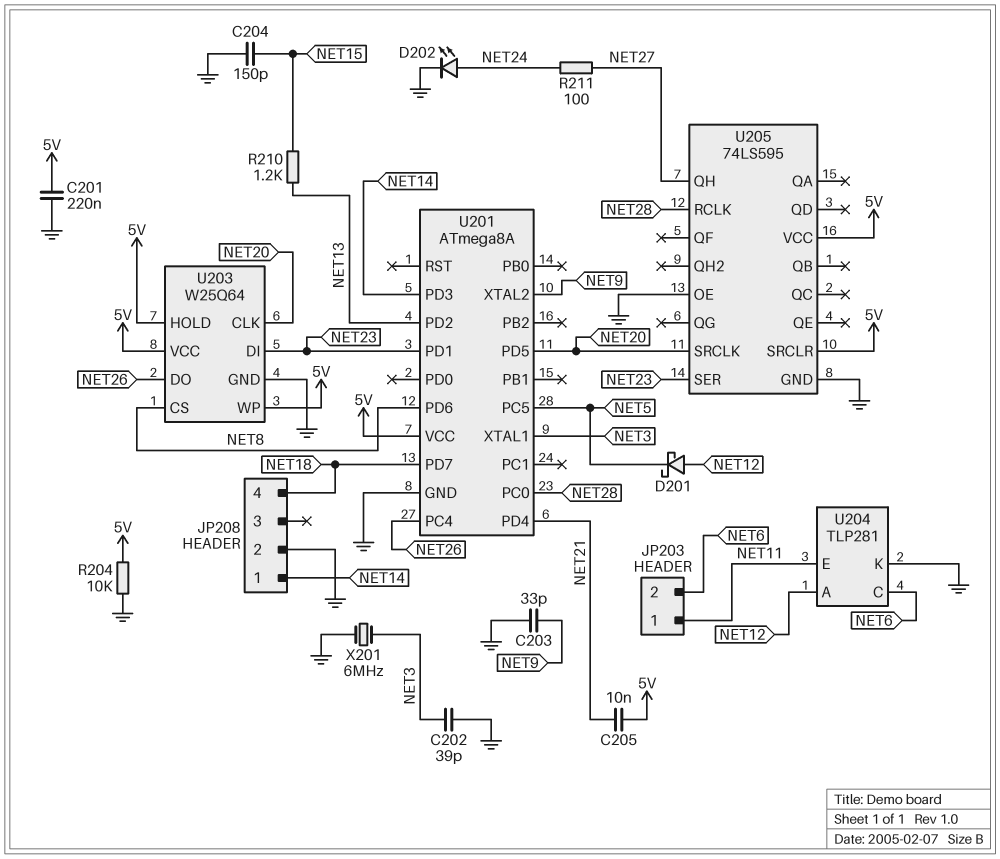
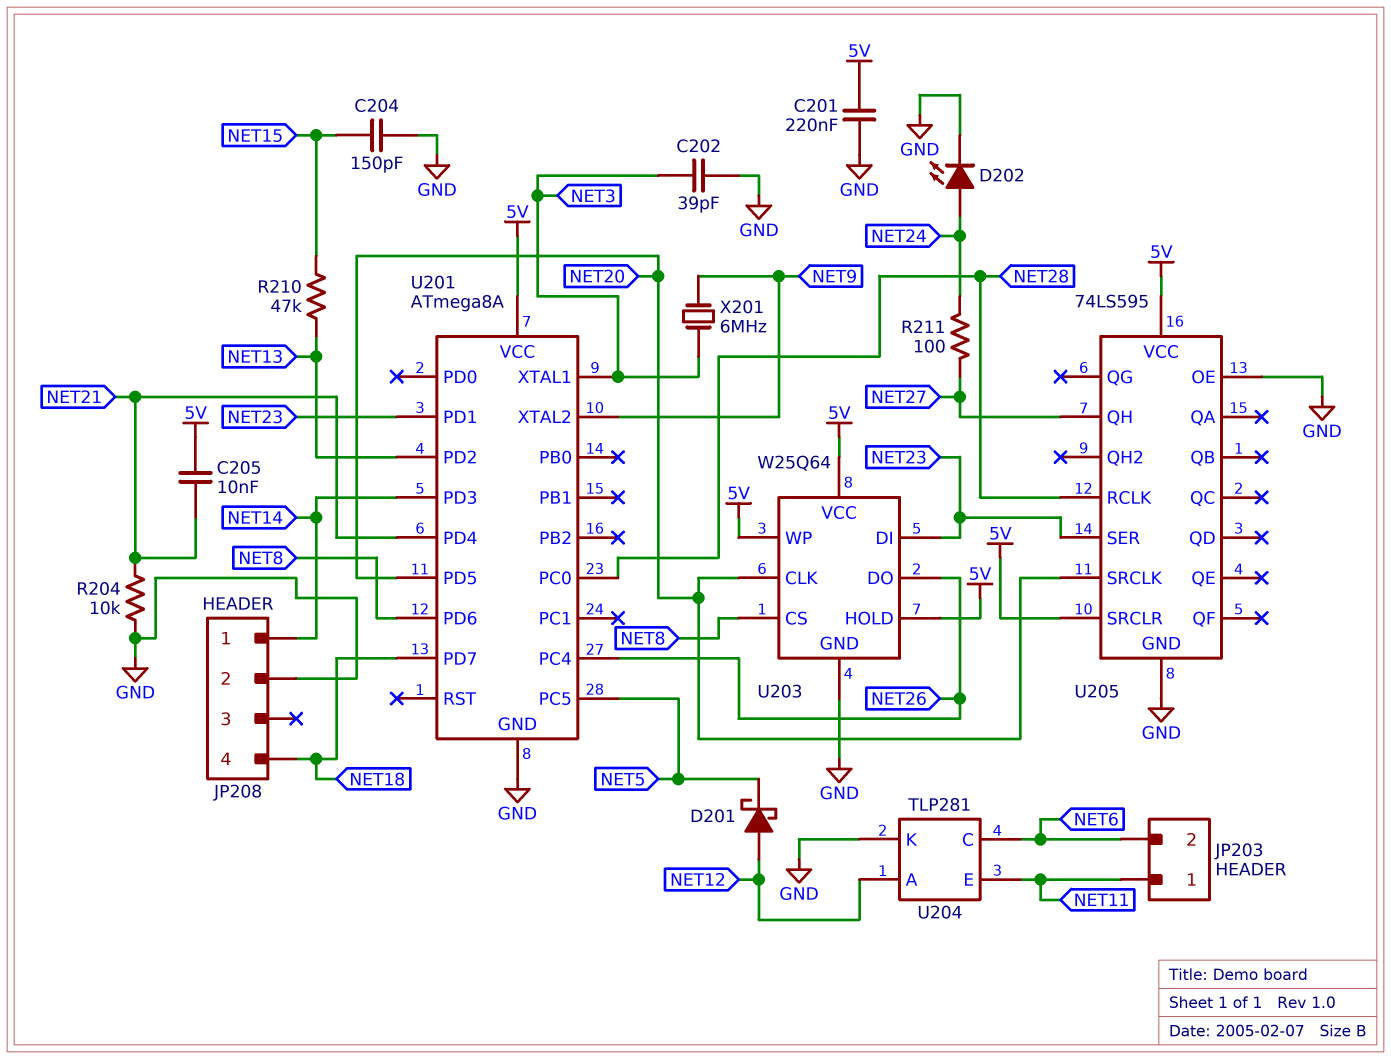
C203: 33pF (GND, NET9) -> none
R204: 10k (5V, GND) -> 10k (GND, NET21)
R210: 1.2k (NET13, NET15) -> 47k (NET13, NET15)
X201: 6MHz (GND, NET3) -> 6MHz (NET3, NET9)

